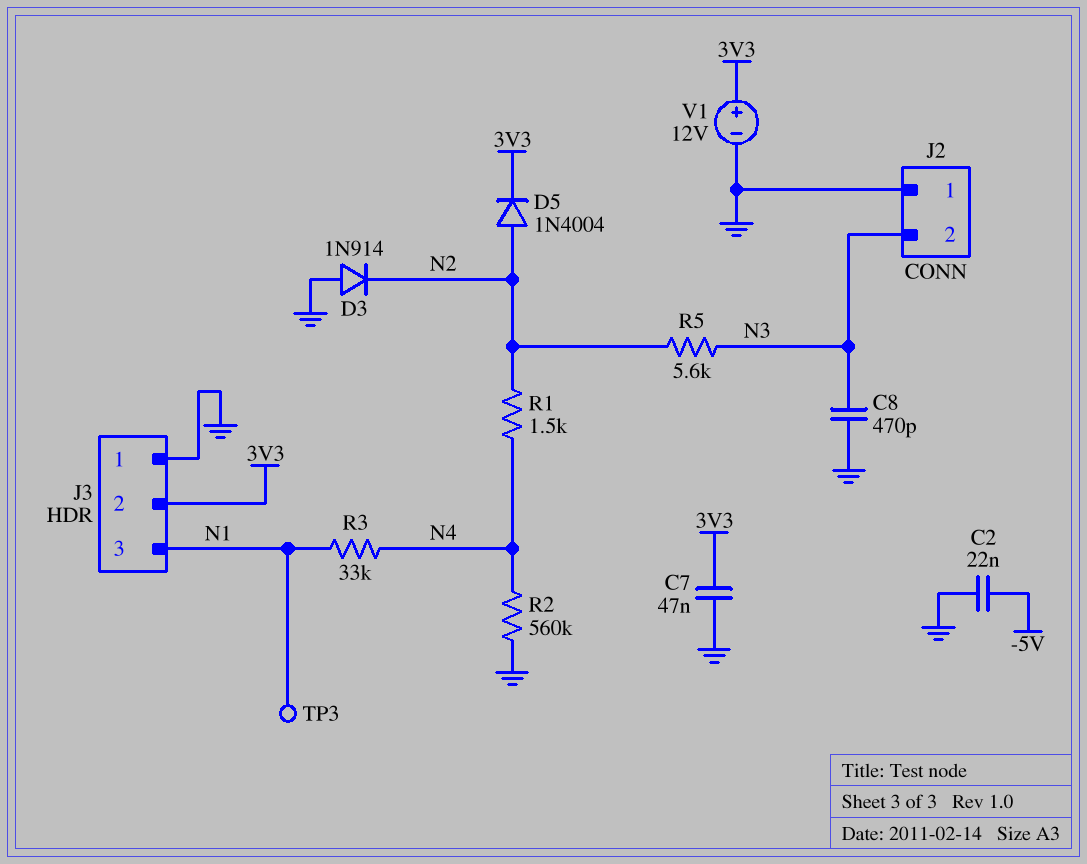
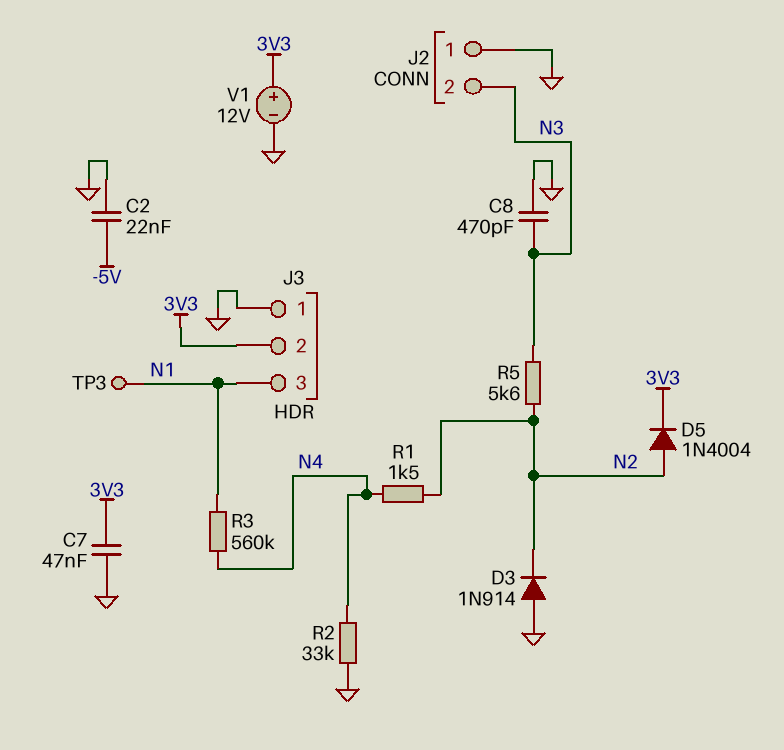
R2: 560k (GND, N4) -> 33k (GND, N4)
R3: 33k (N1, N4) -> 560k (N1, N4)

